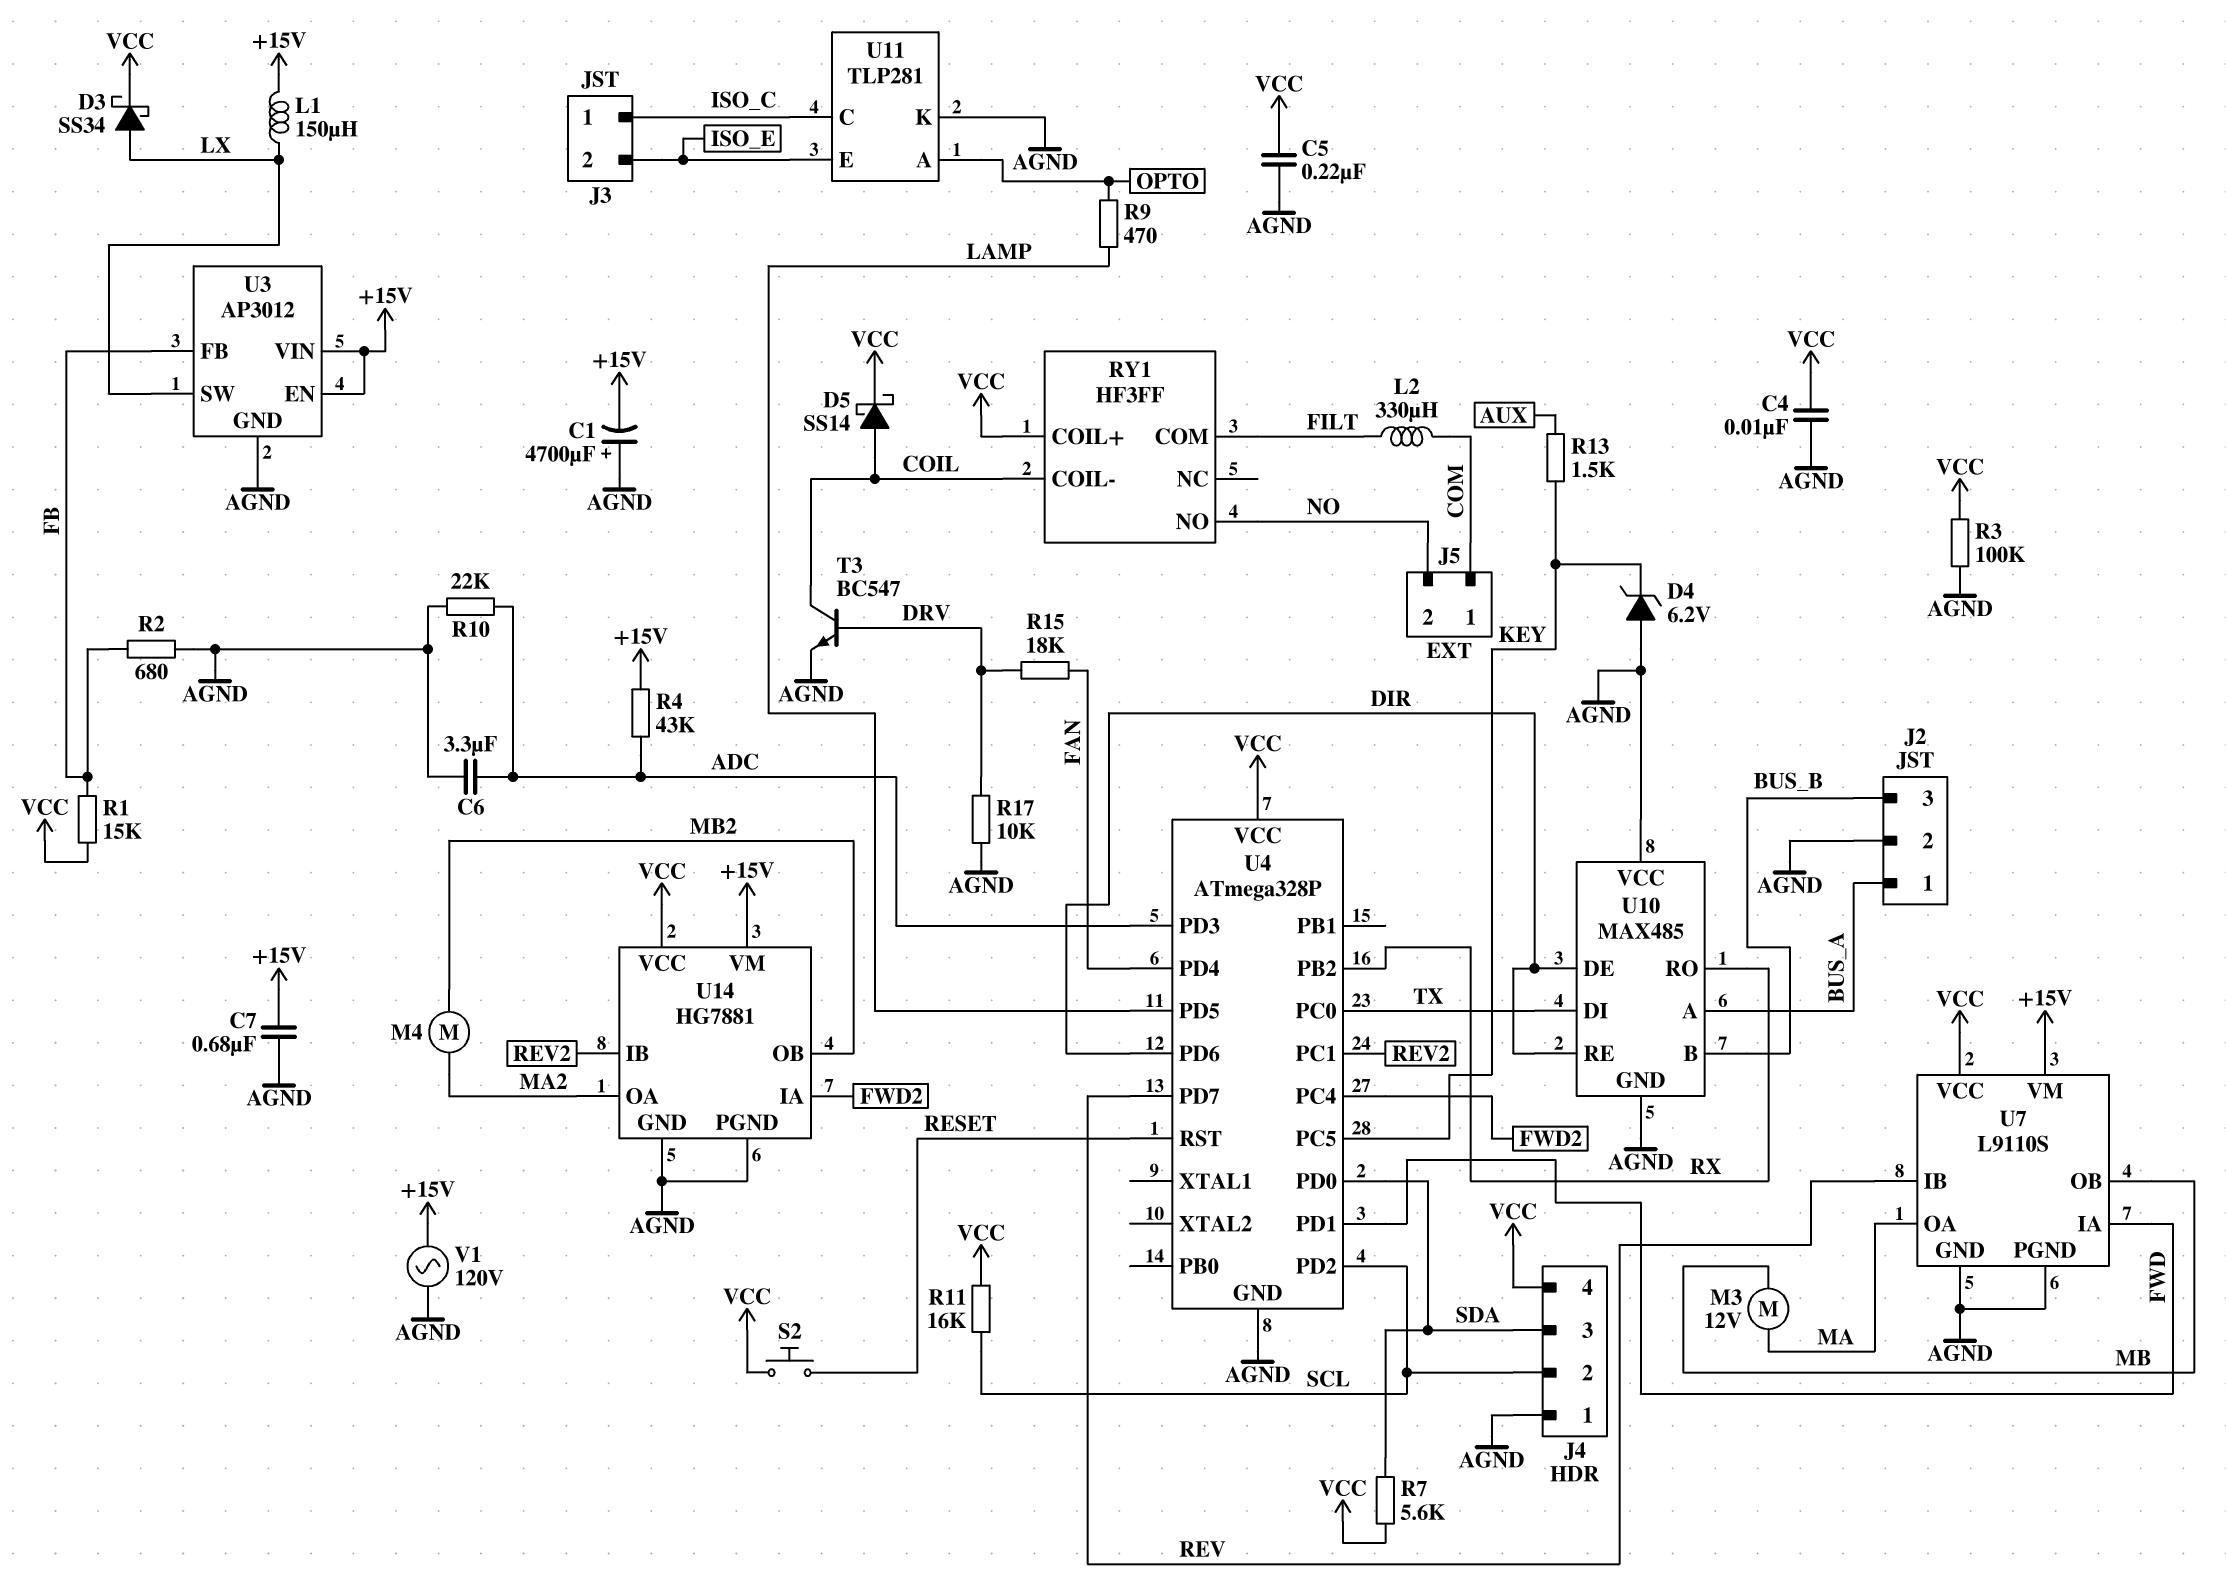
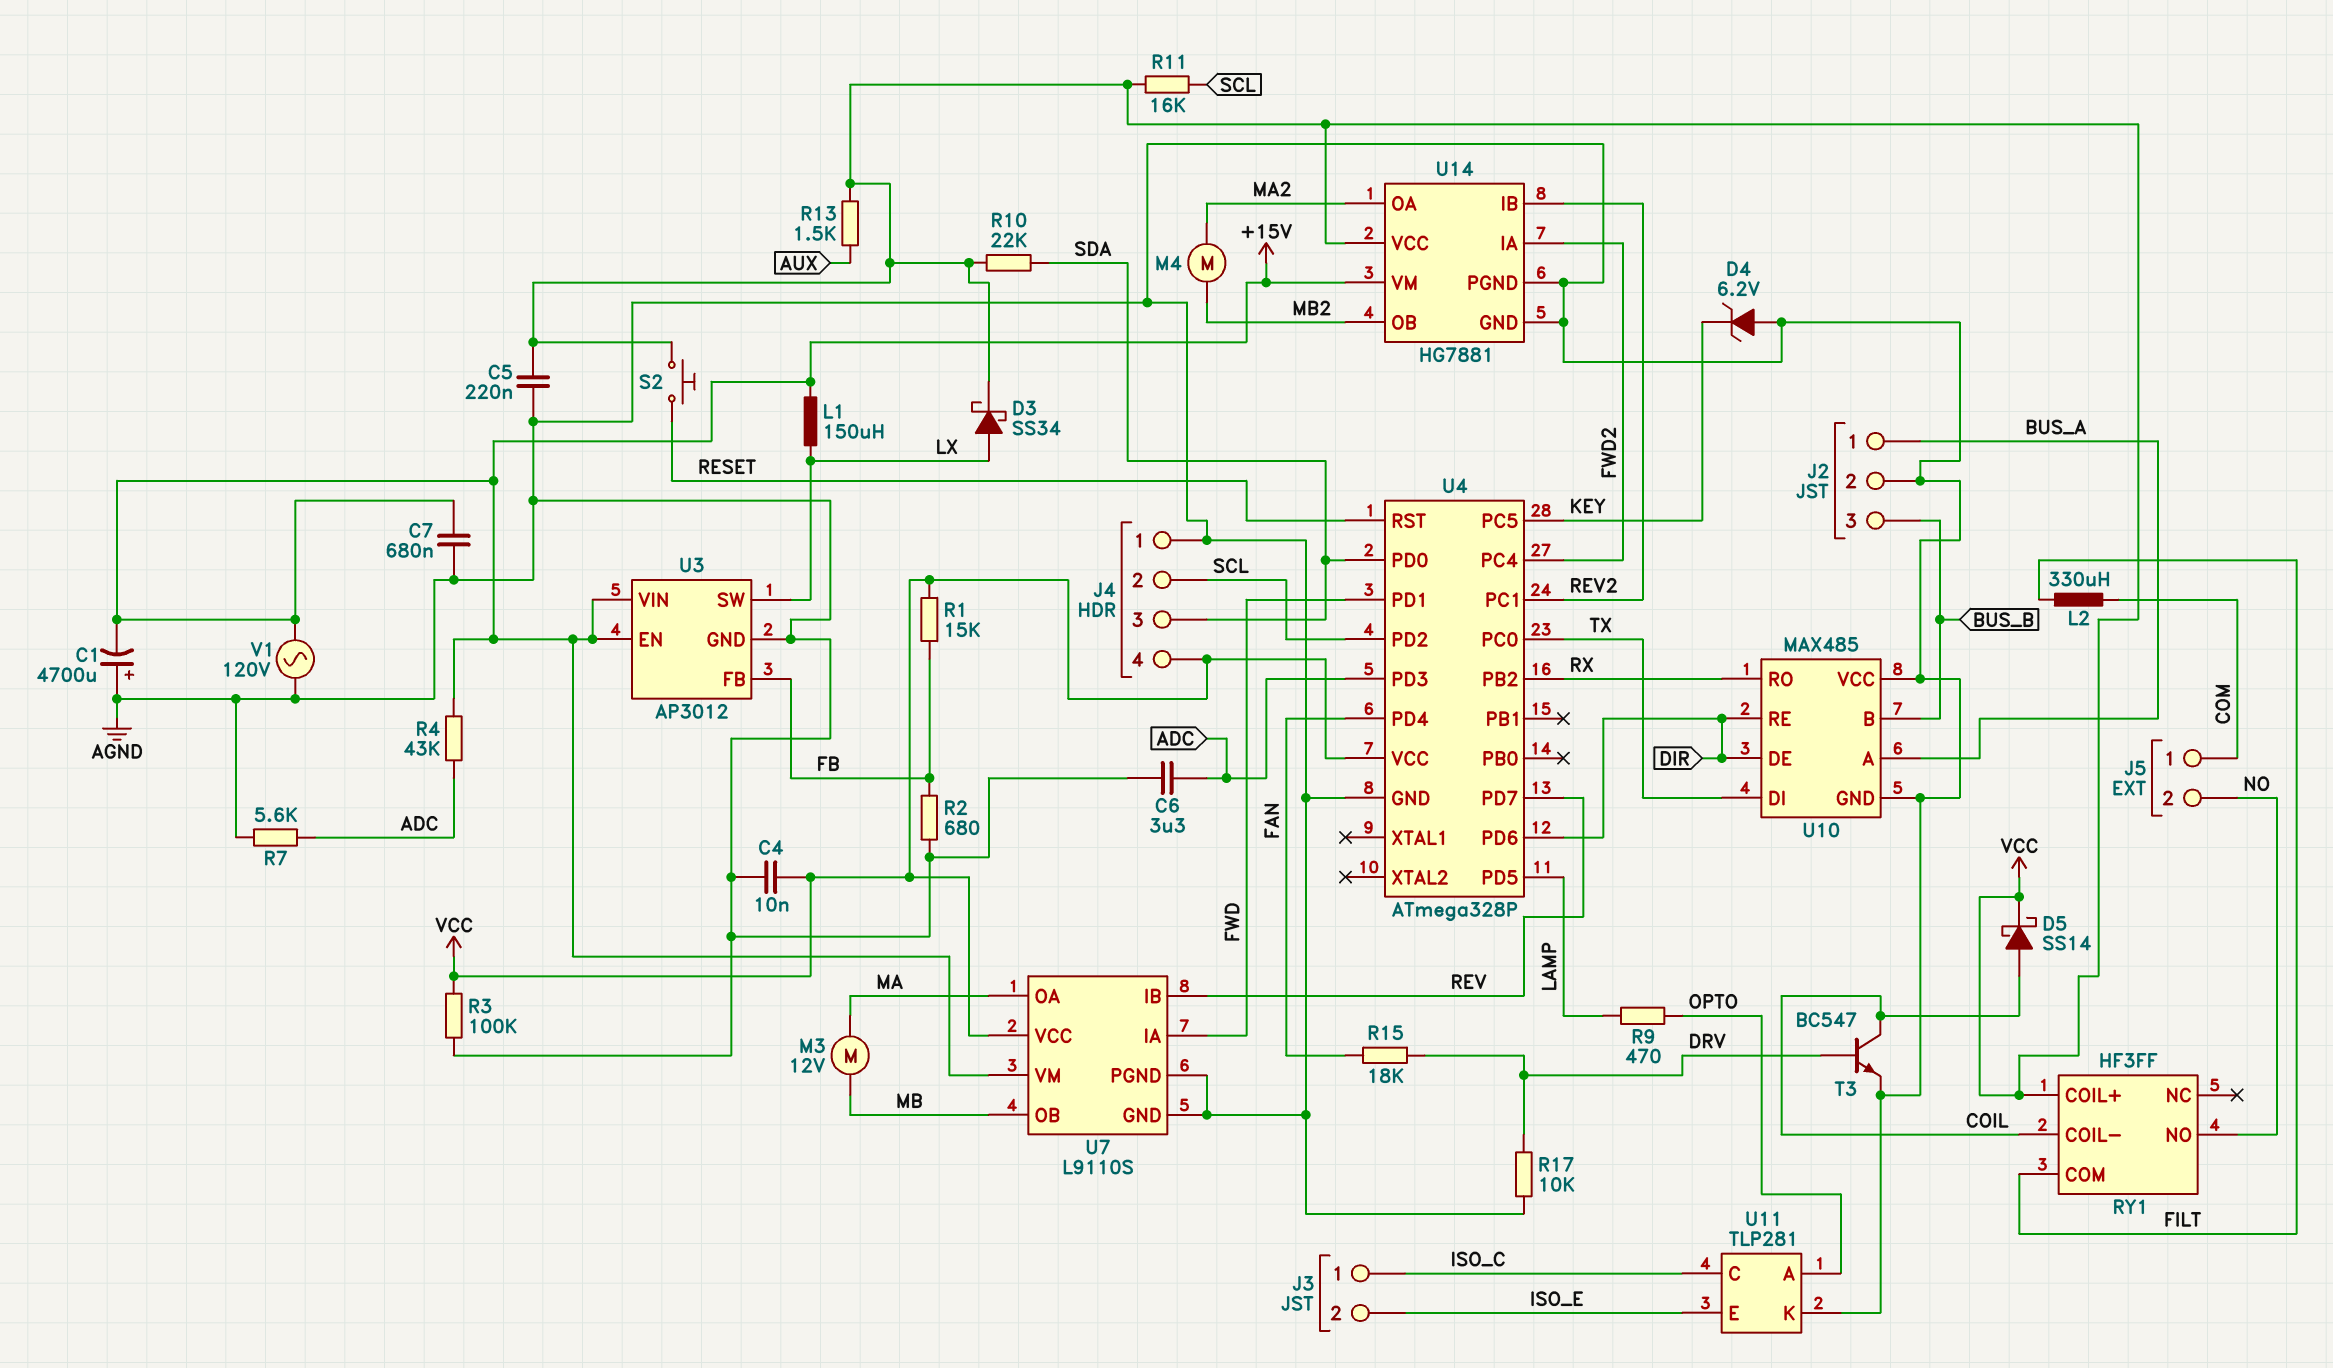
R7: 5.6k (SDA, VCC) -> 5.6k (ADC, AGND)
R10: 22k (ADC, AGND) -> 22k (SDA, VCC)
R13: 1.5k (AUX, KEY) -> 1.5k (AUX, VCC)

